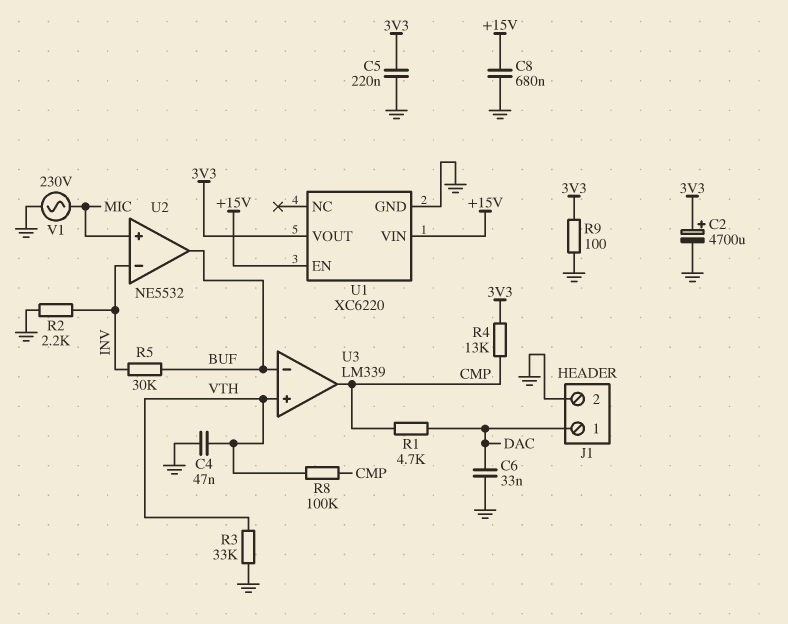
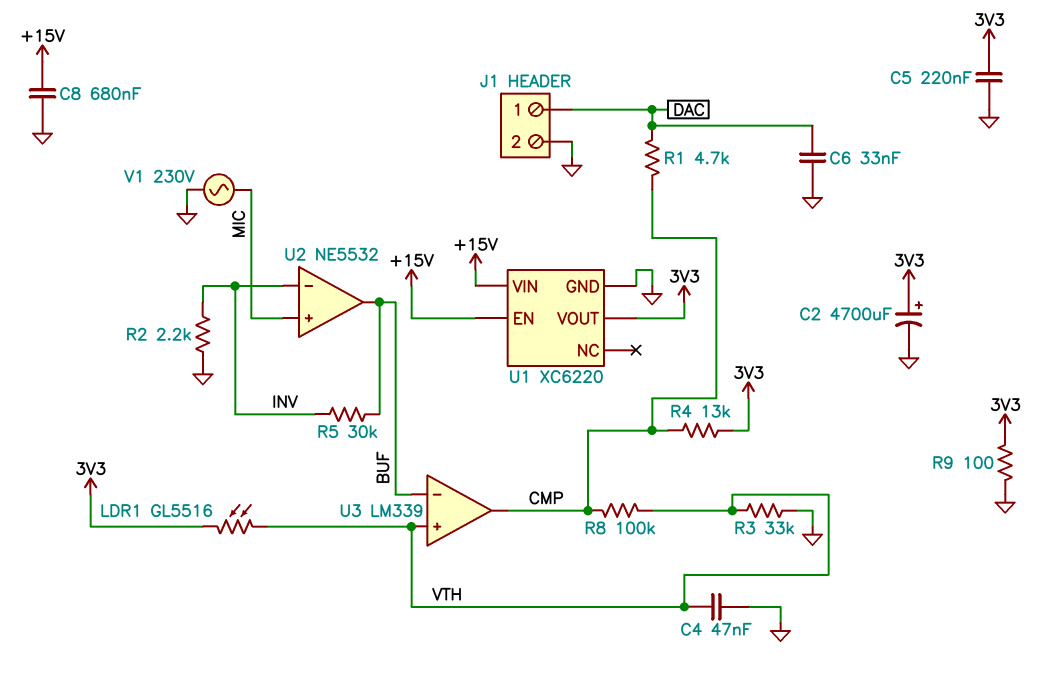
LDR1: none -> GL5516 (3V3, VTH)

